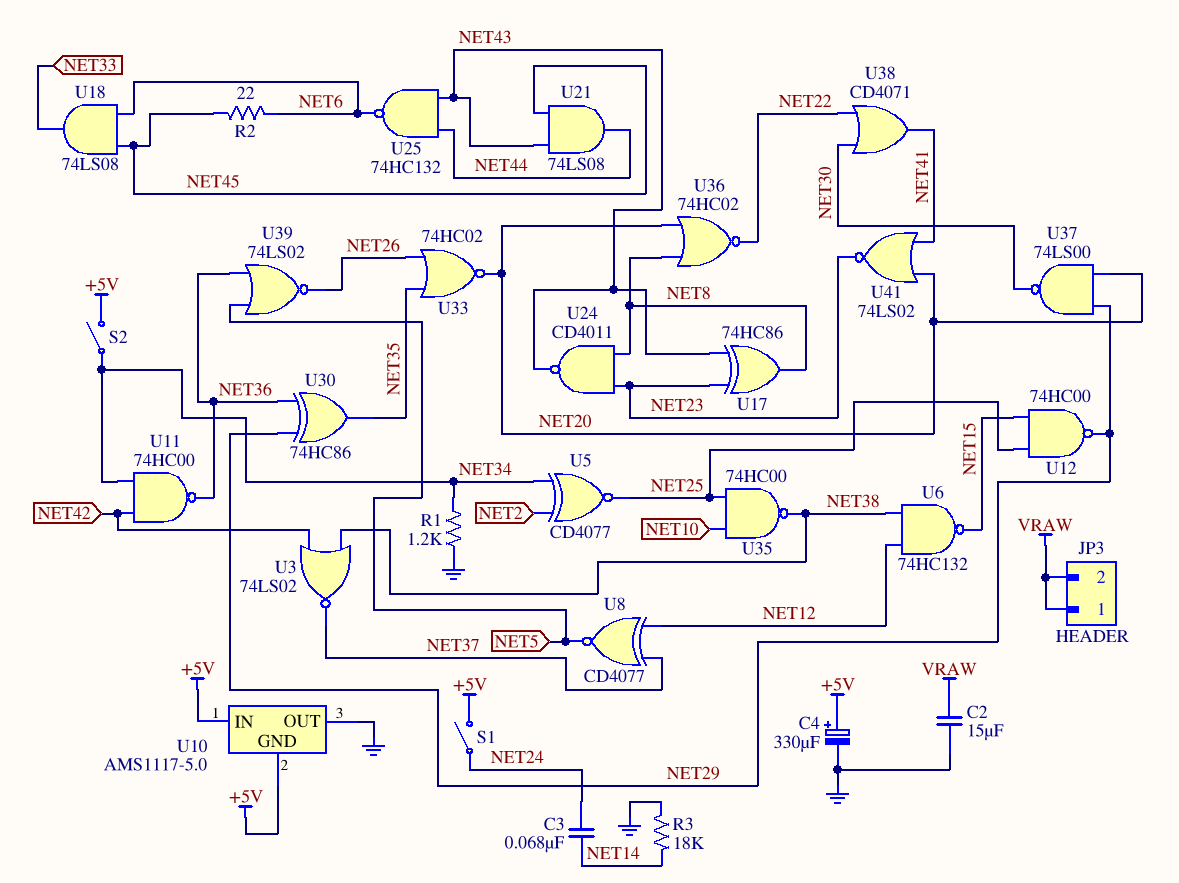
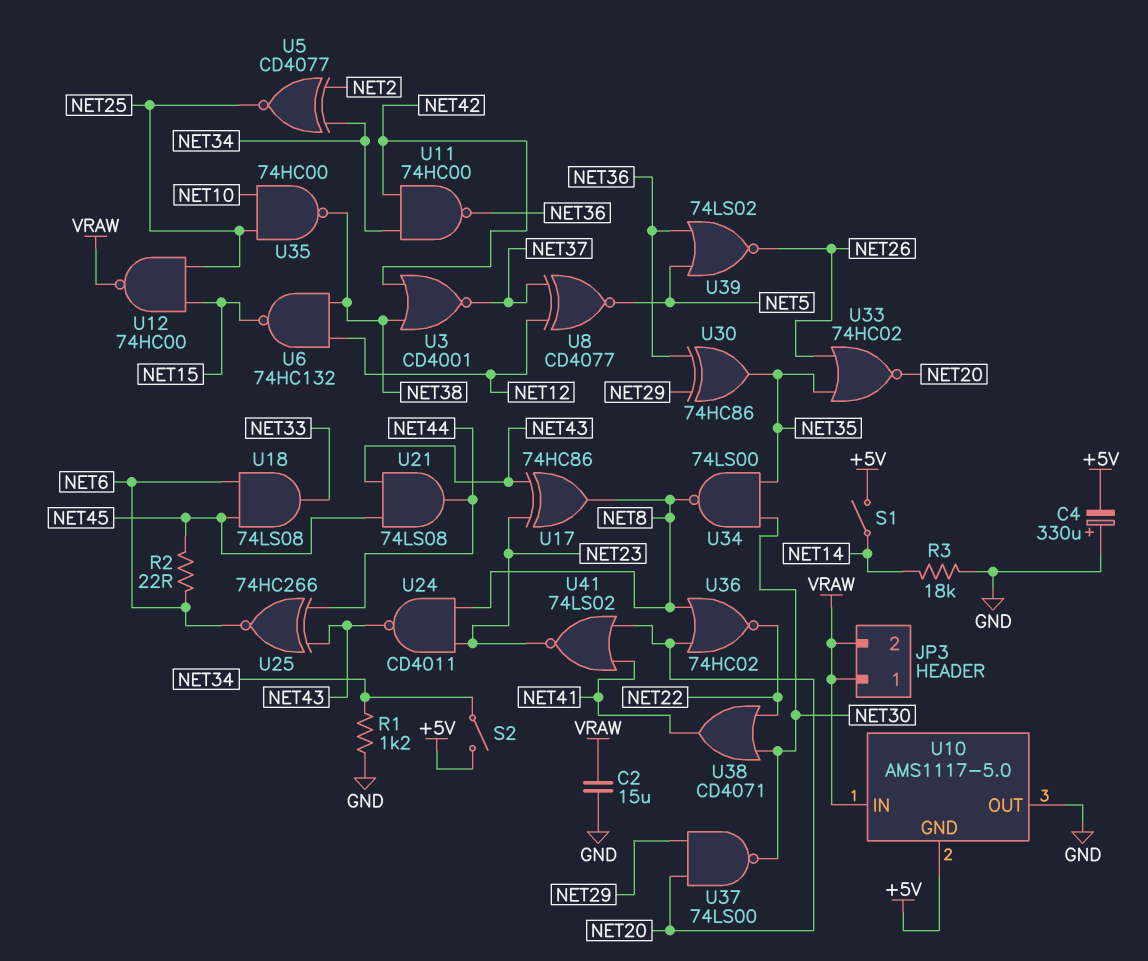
C3: 68nF (NET14, NET24) -> none
C4: 330uF (plus +5V, minus GND) -> 330uF (plus GND, minus +5V)
S1: switch (+5V, NET24) -> switch (+5V, NET14)
U3: NOR 74LS02 (in NET38, in NET42, out NET37) -> NOR CD4001 (in NET38, in NET42, out NET37)
U10 pin IN: +5V -> VRAW
U12: NAND 74HC00 (in NET15, in NET25, out NET29) -> NAND 74HC00 (in NET15, in NET25, out VRAW)
U25: NAND 74HC132 (in NET43, in NET44, out NET6) -> XNOR 74HC266 (in NET43, in NET44, out NET6)
U34: none -> NAND 74LS00 (in NET30, in NET35, out NET8)

